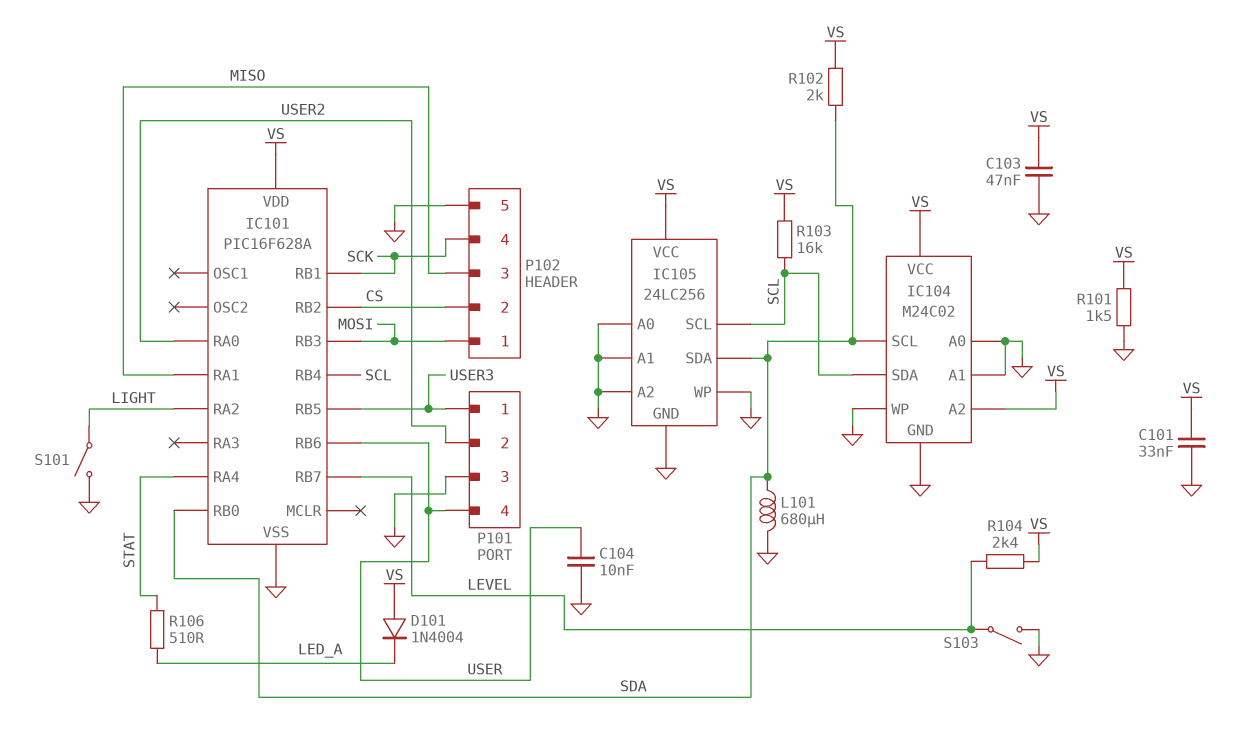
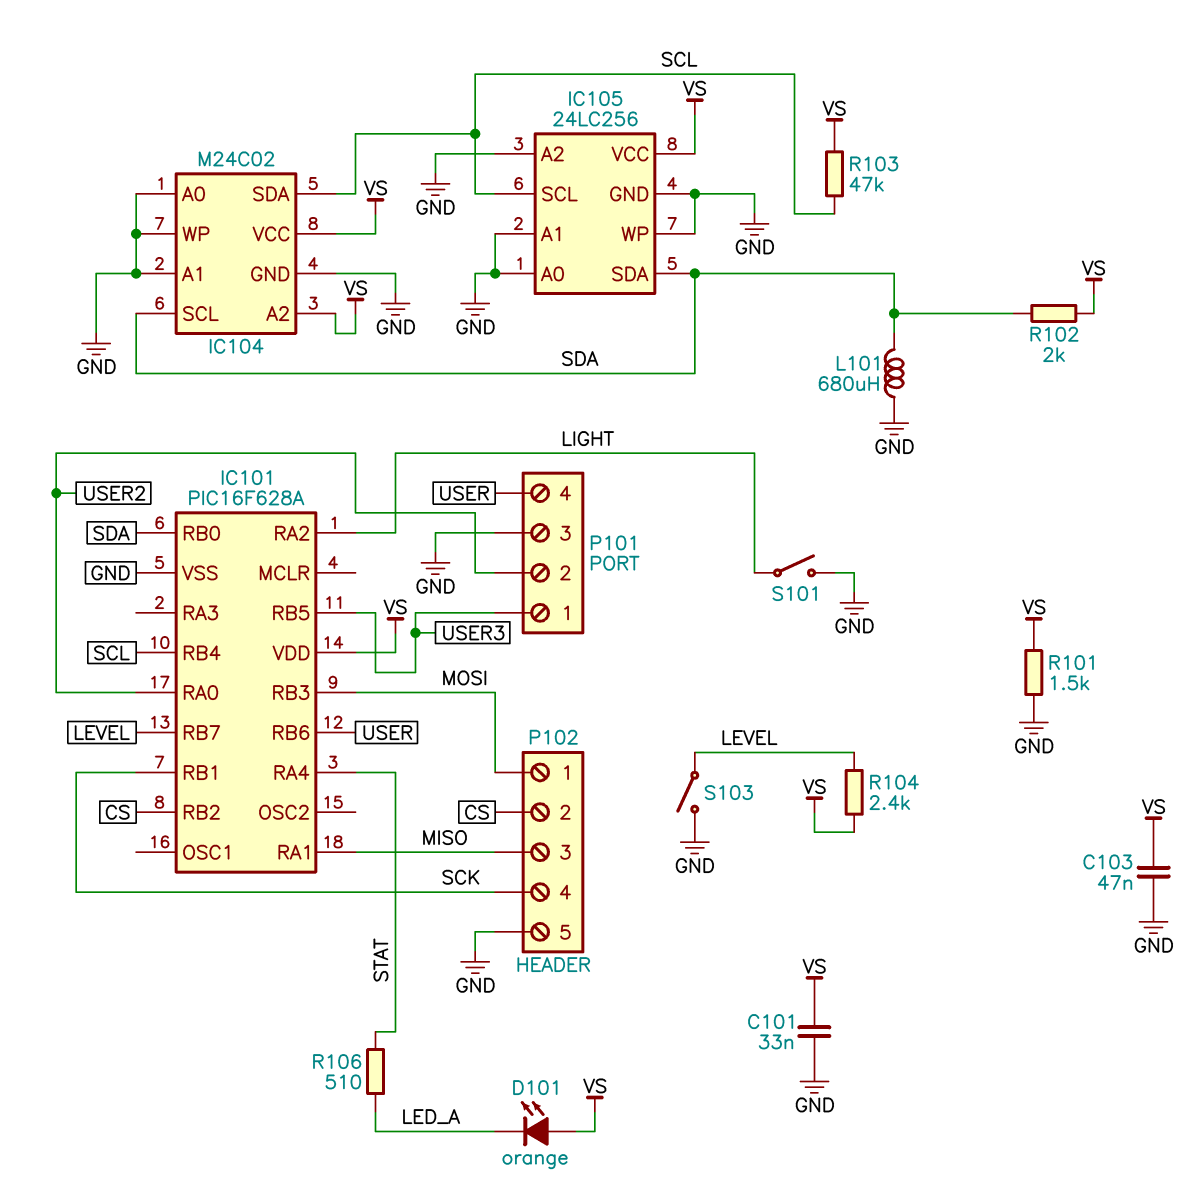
C104: 10nF (GND, USER) -> none
D101: diode 1N4004 (A VS, K LED_A) -> LED orange (A VS, K LED_A)
R103: 16k (SCL, VS) -> 47k (SCL, VS)

